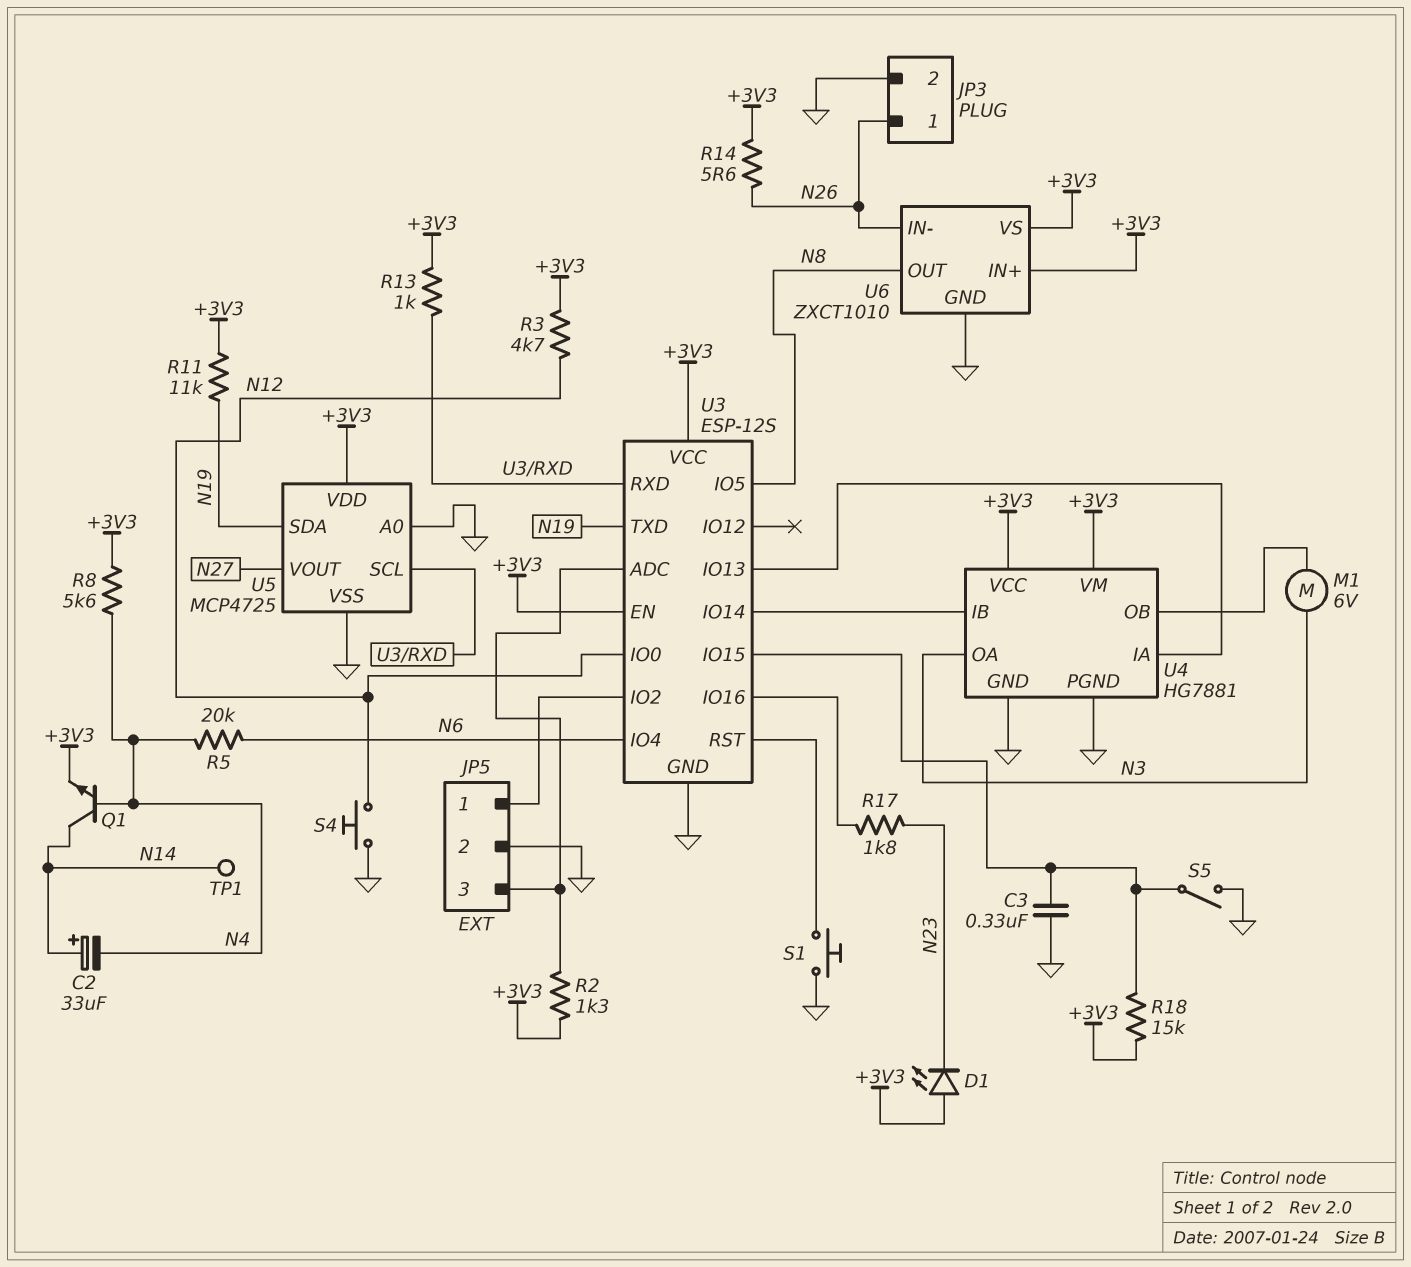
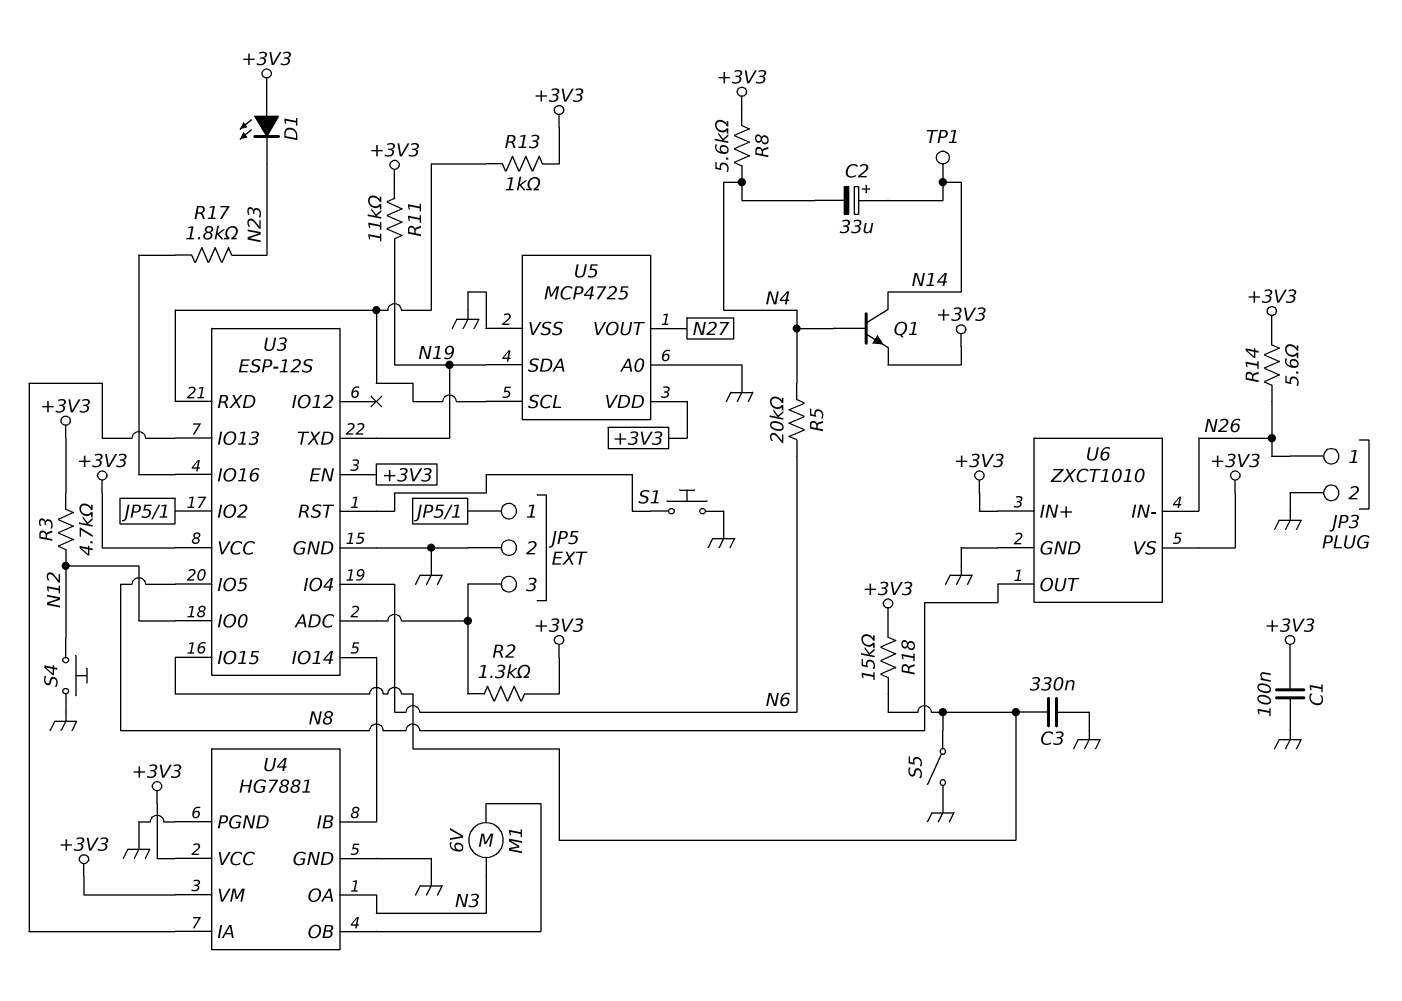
C1: none -> 100nF (+3V3, GND)

